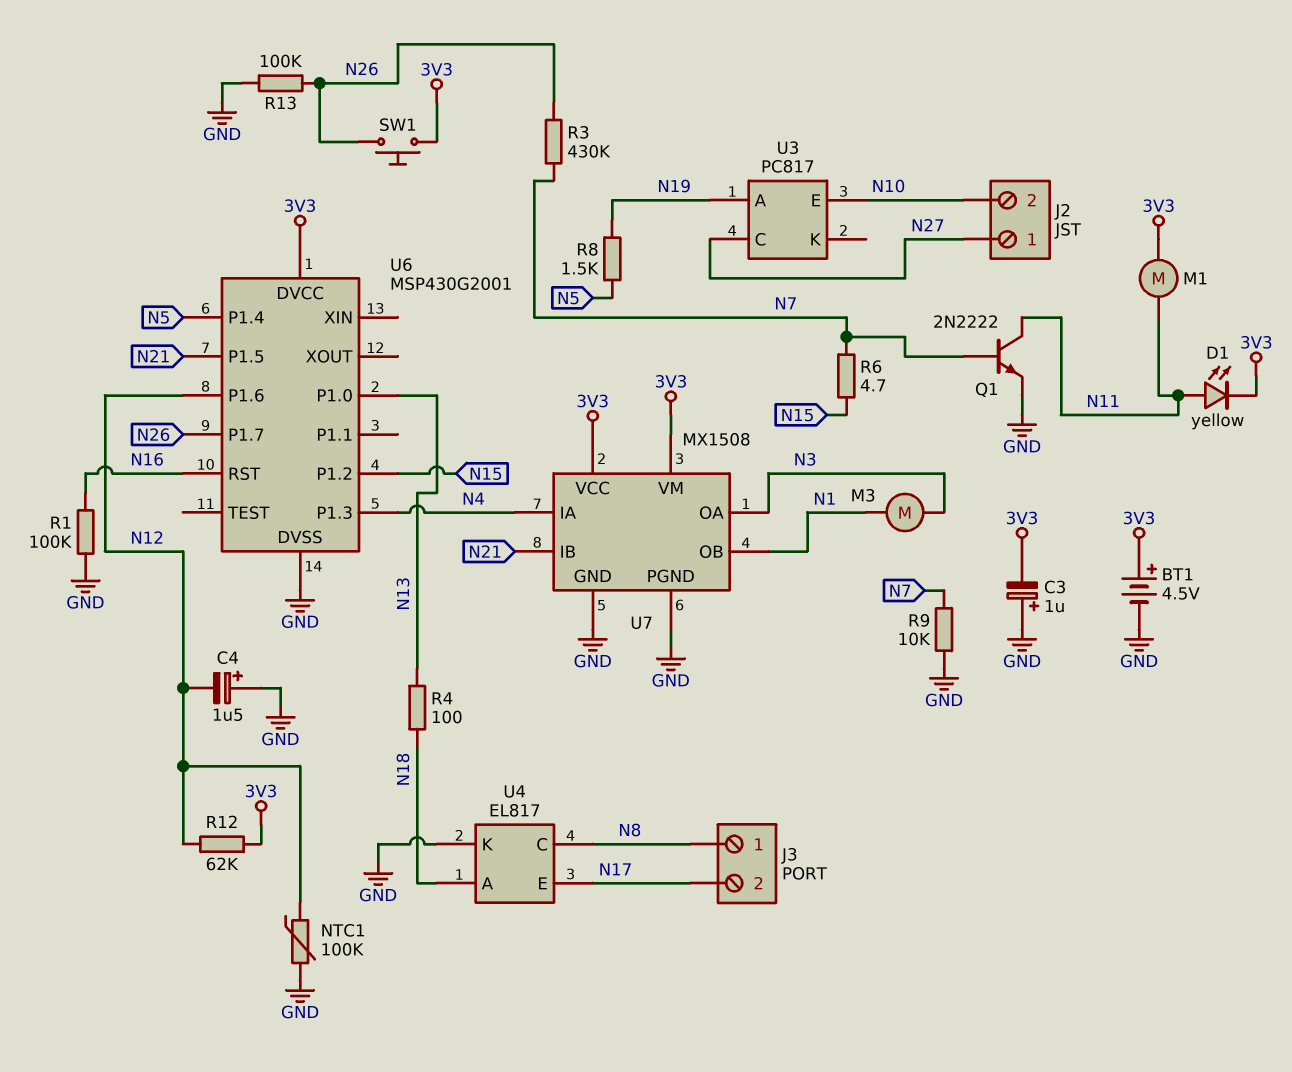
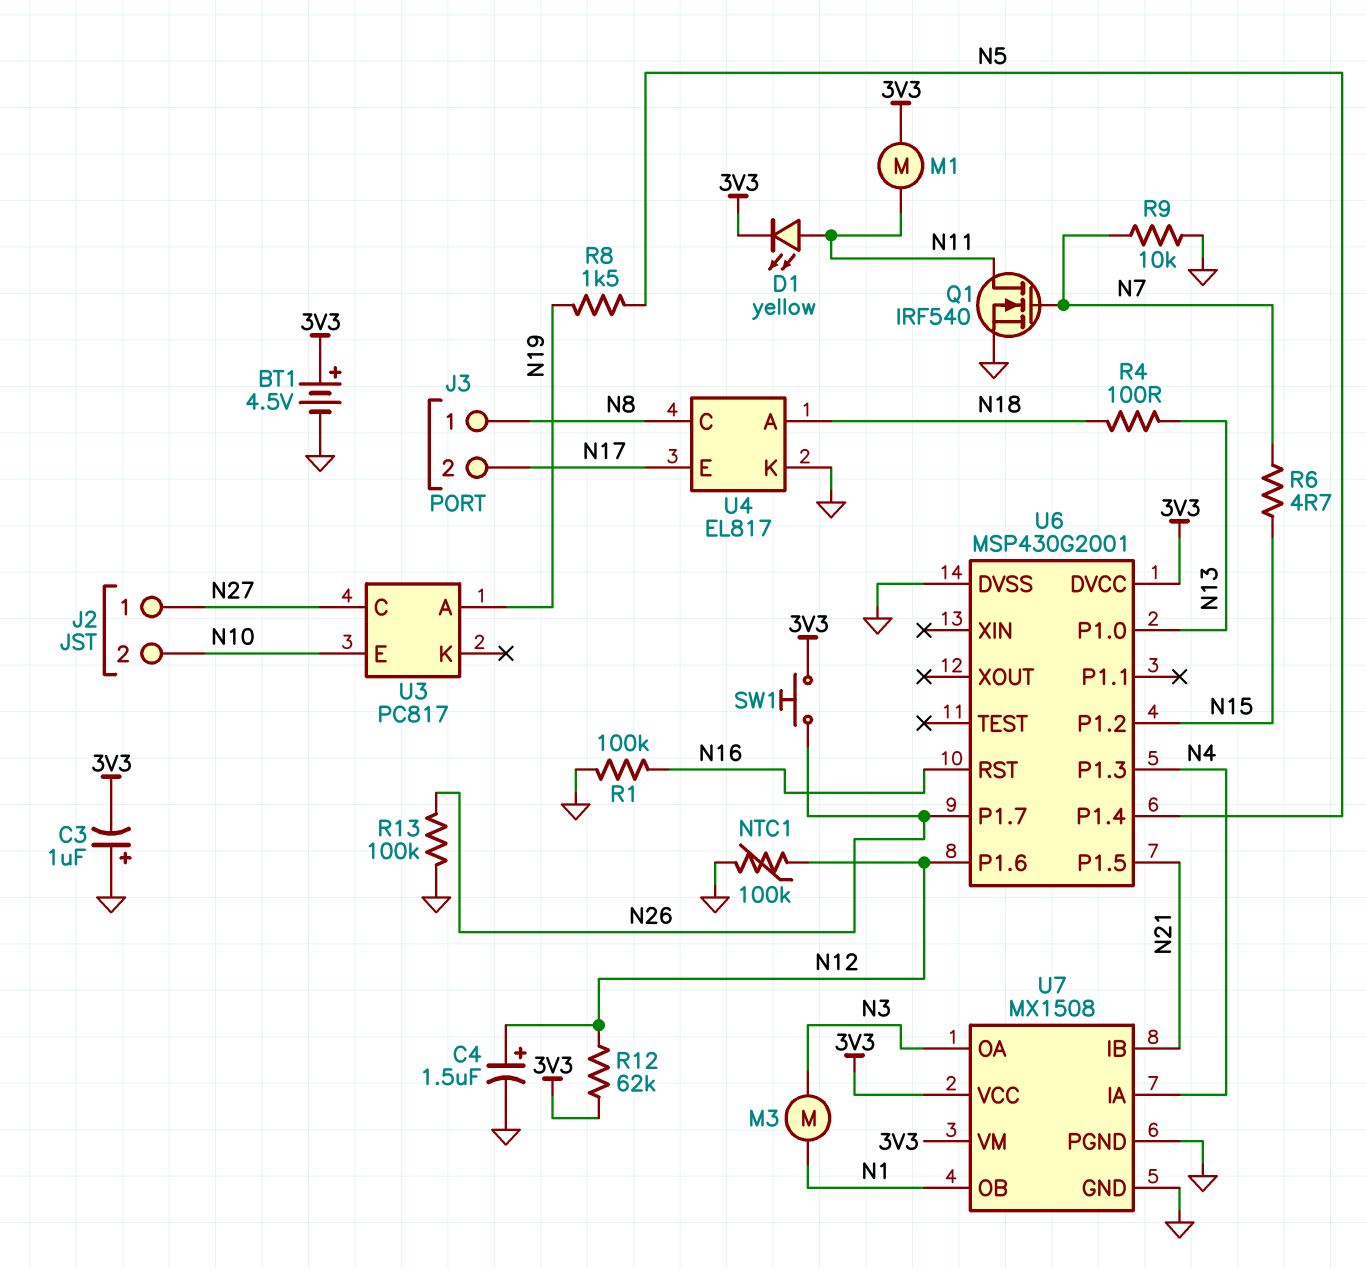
C4: 1.5uF (plus GND, minus N12) -> 1.5uF (plus N12, minus GND)
Q1: NPN 2N2222 (B N7, C N11, E GND) -> NMOS IRF540 (G N7, D N11, S GND)
R3: 430k (N7, N26) -> none

